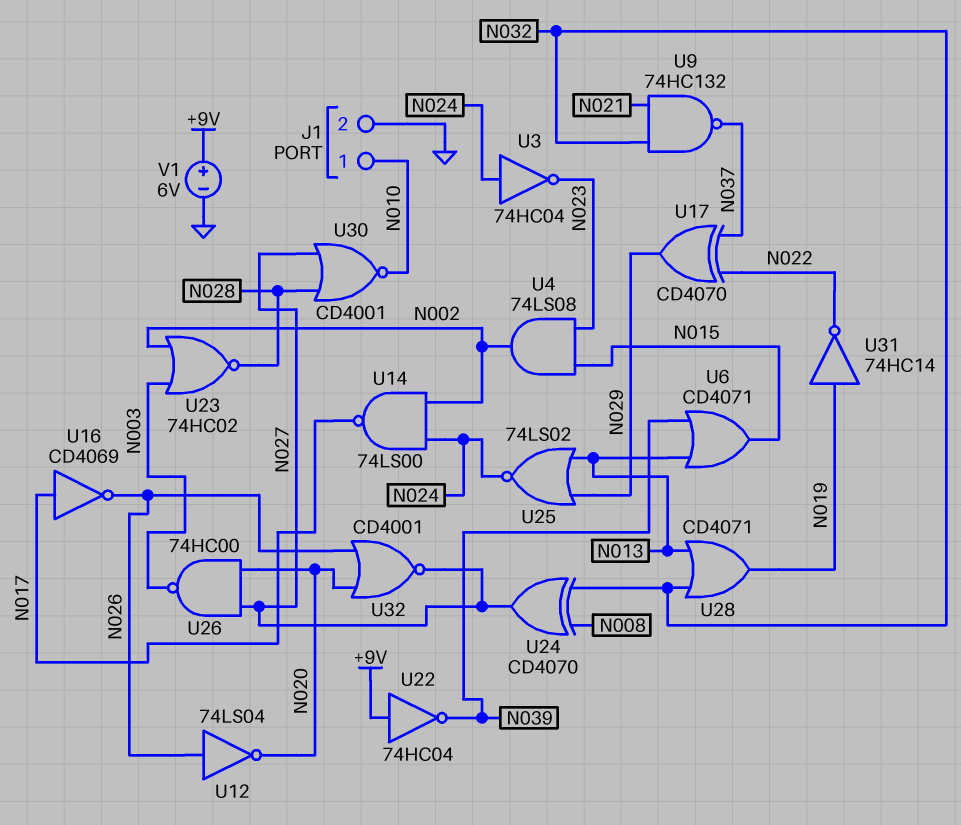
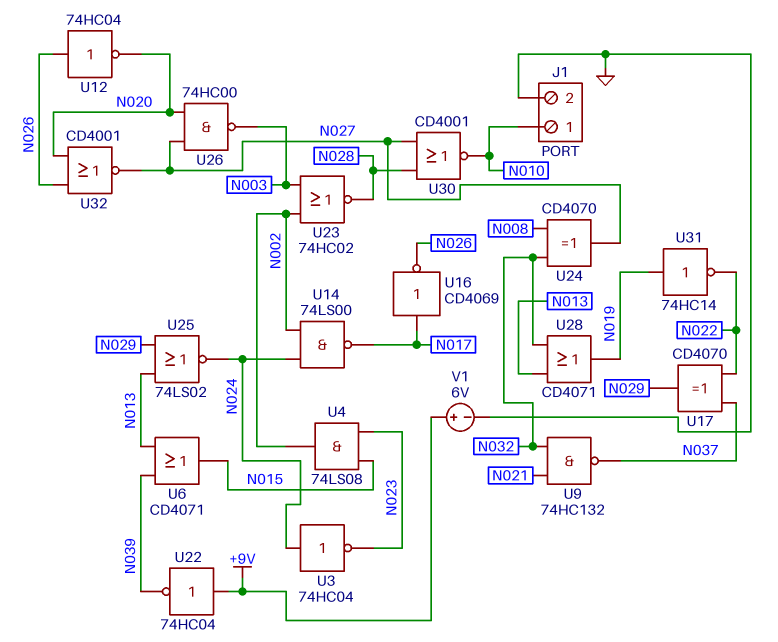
U12: NOT 74LS04 (in N026, out N020) -> NOT 74HC04 (in N026, out N020)

